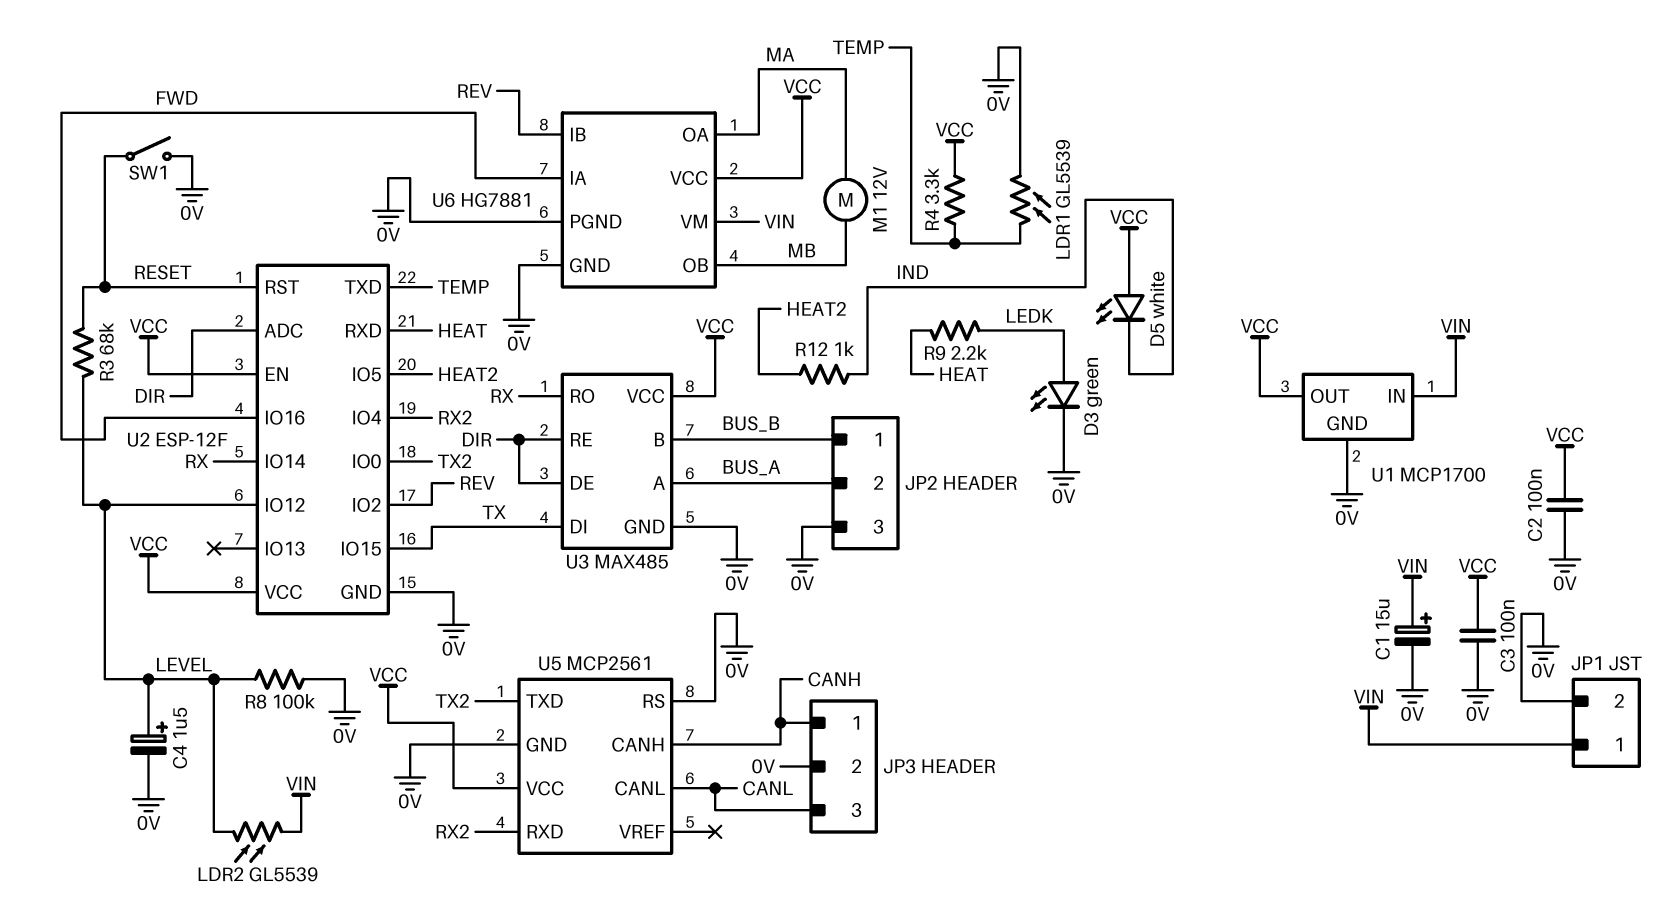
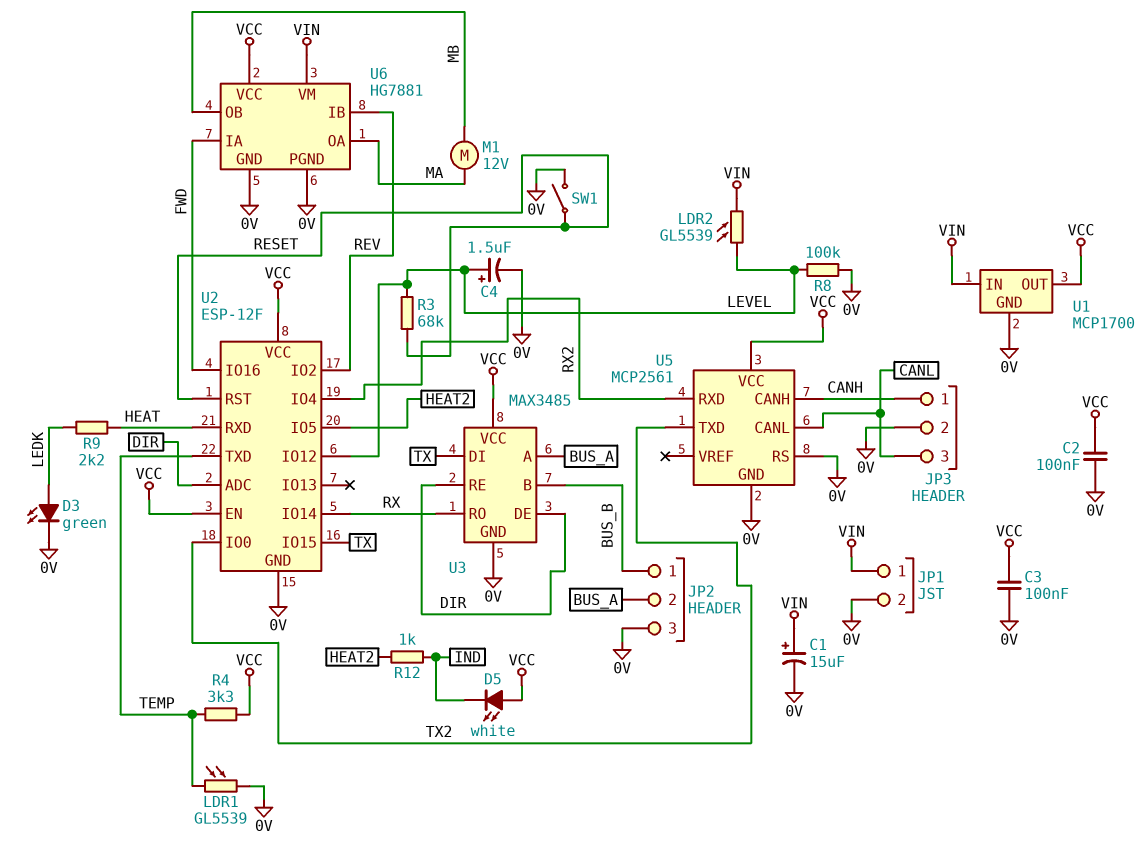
U3: MAX485 -> MAX3485

